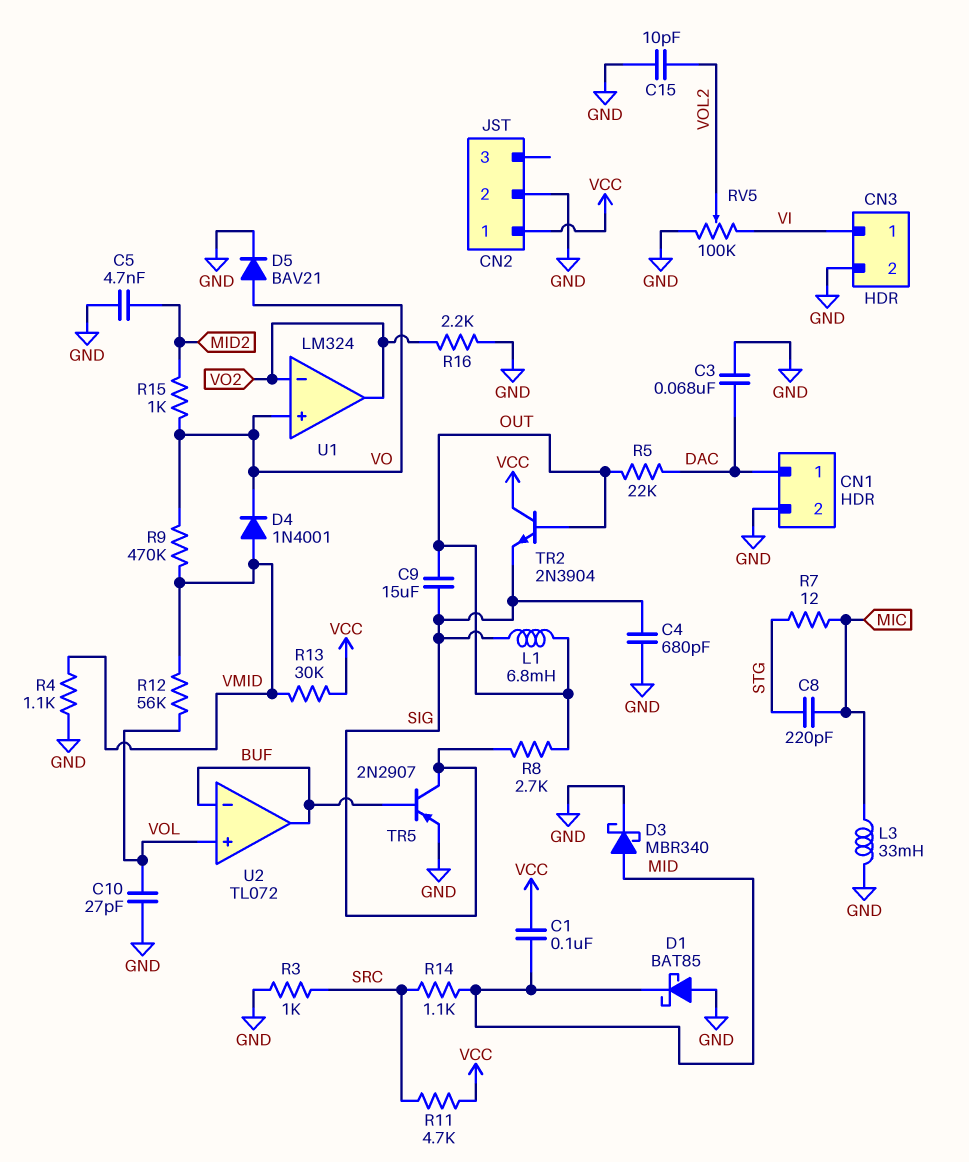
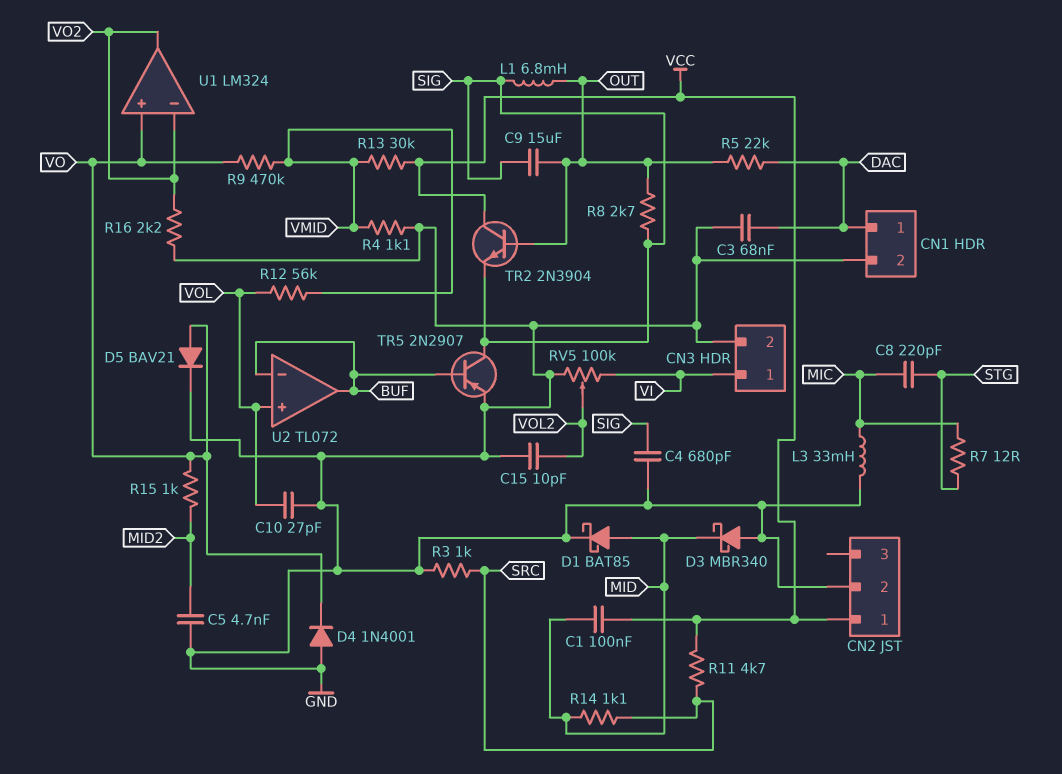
D1: schottky BAT85 (A GND, K MID) -> schottky BAT85 (A MID, K GND)
D3: schottky MBR340 (A MID, K GND) -> schottky MBR340 (A GND, K MID)
D4: diode 1N4001 (A VMID, K VO) -> diode 1N4001 (A GND, K VO)

